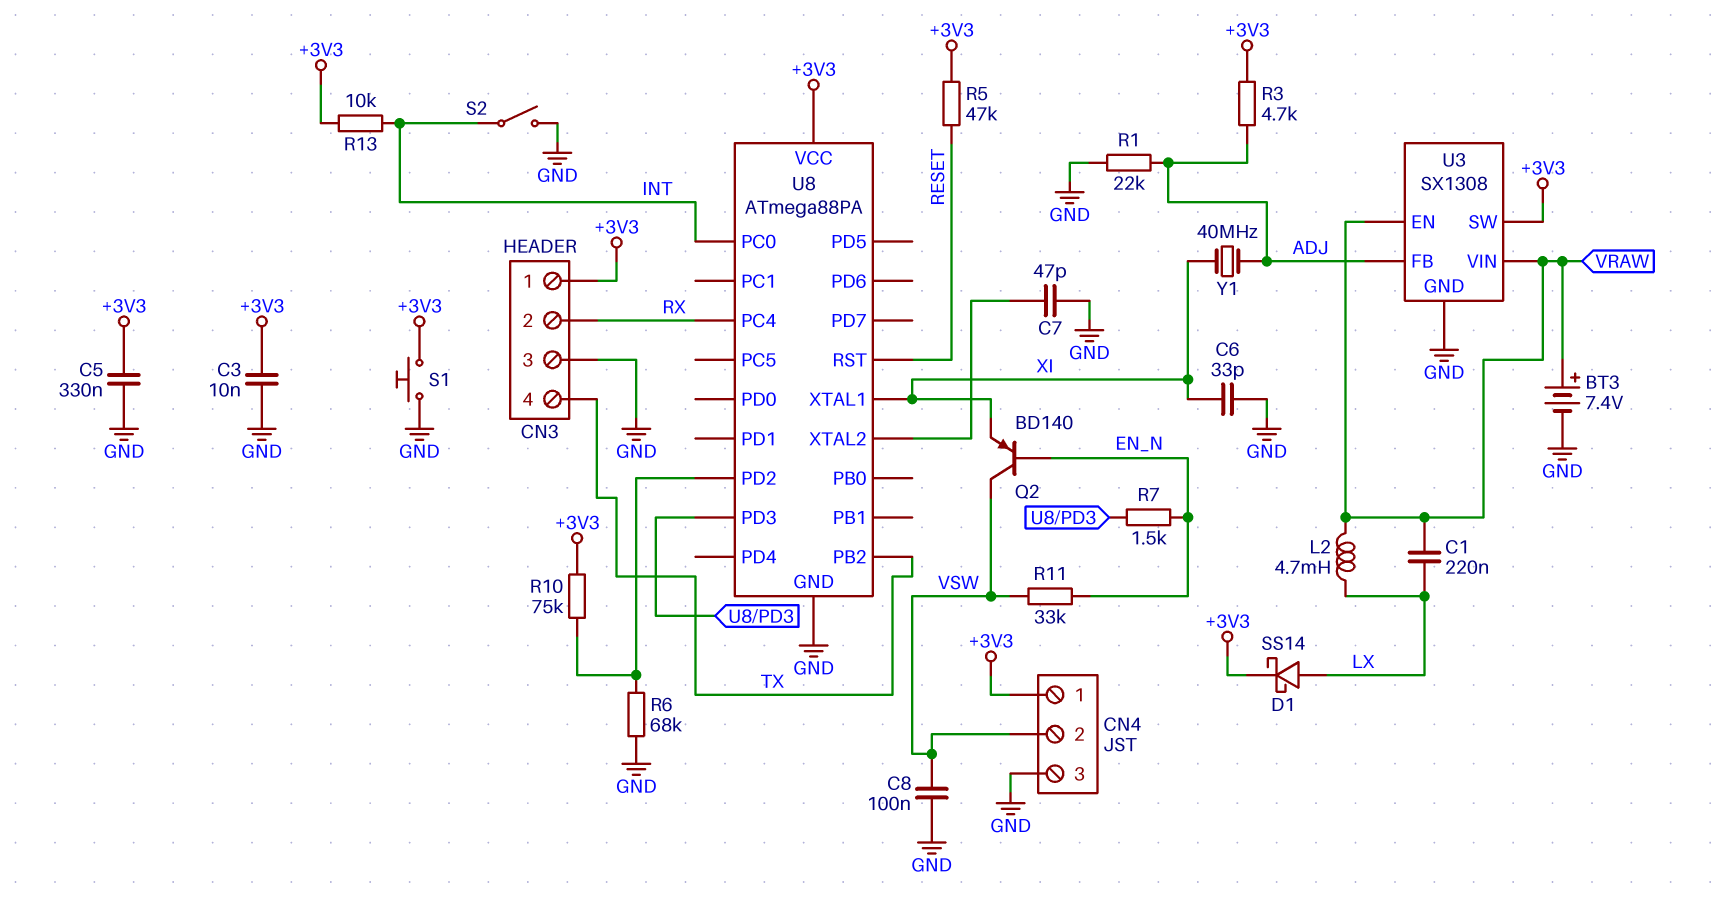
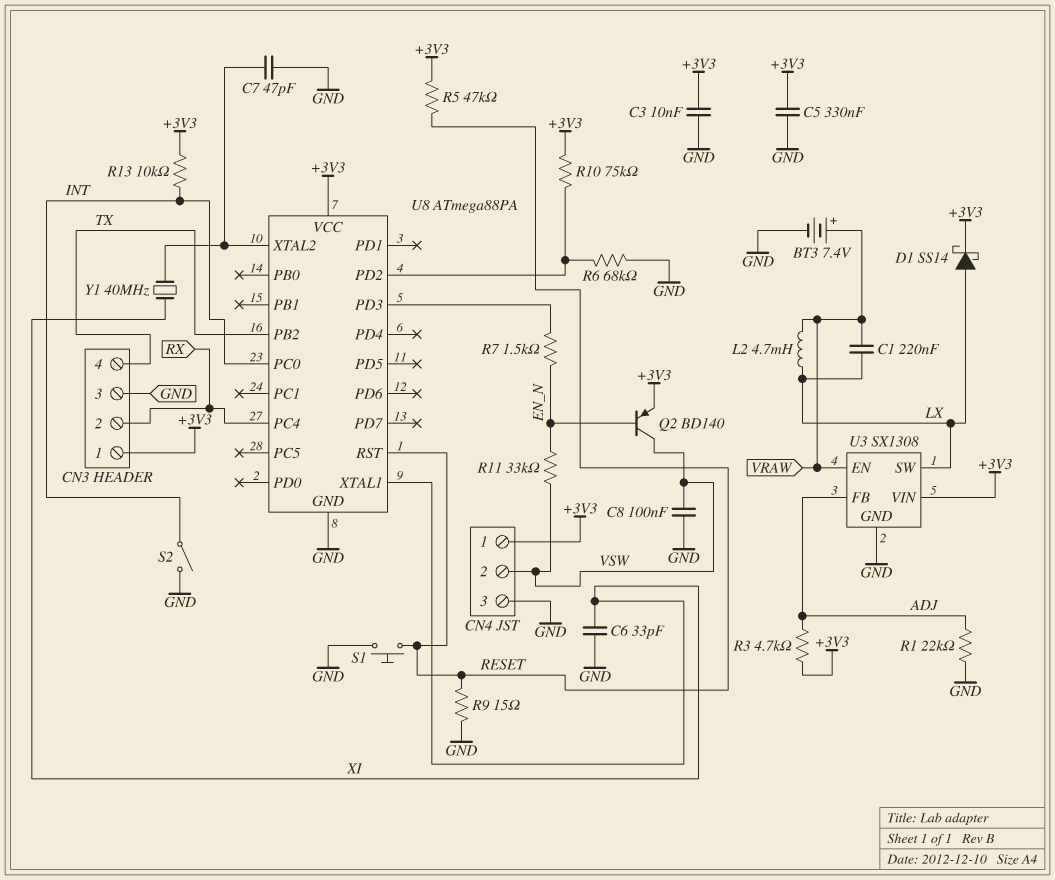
Q2: PNP BD140 (B EN_N, C VSW, E XI) -> PNP BD140 (B EN_N, C VSW, E +3V3)
R9: none -> 15 (GND, RESET)
S1: button (+3V3, GND) -> button (GND, RESET)
U3 pin SW: +3V3 -> LX
U3 pin VIN: VRAW -> +3V3
Y1: 40MHz (ADJ, XI) -> 40MHz (U8/XTAL2, XI)

